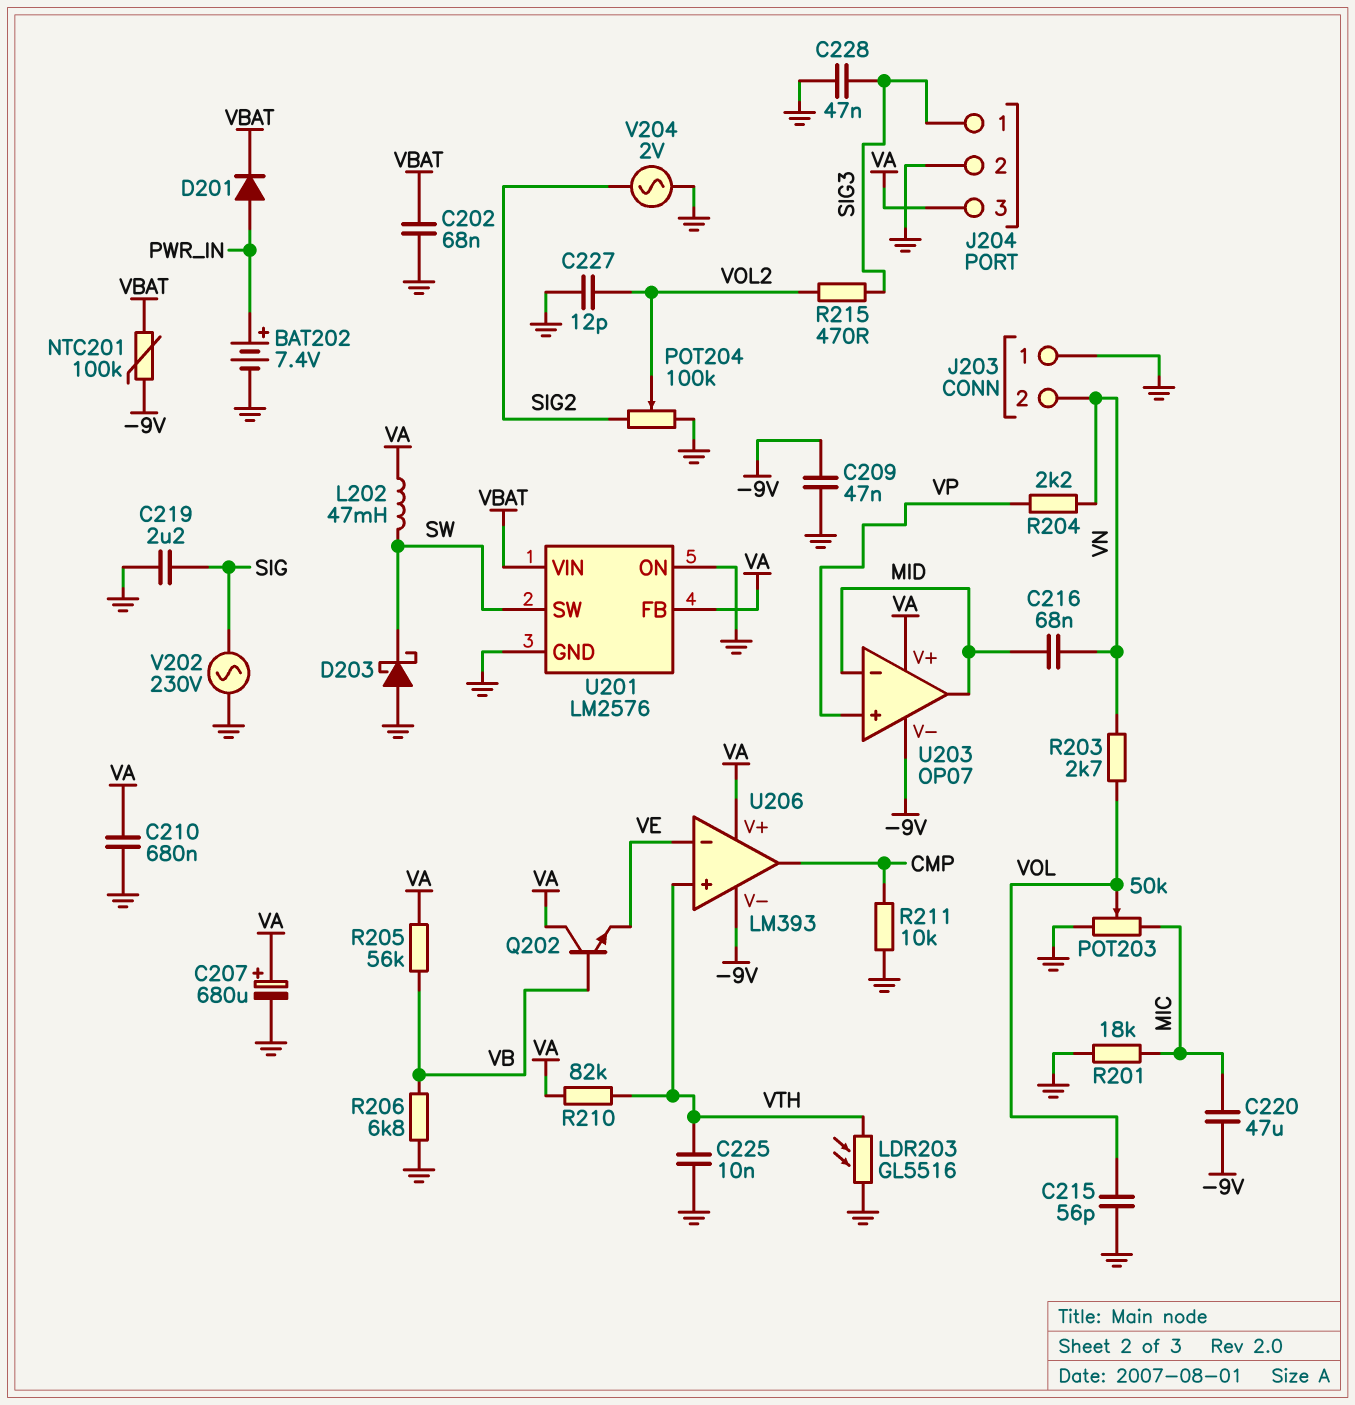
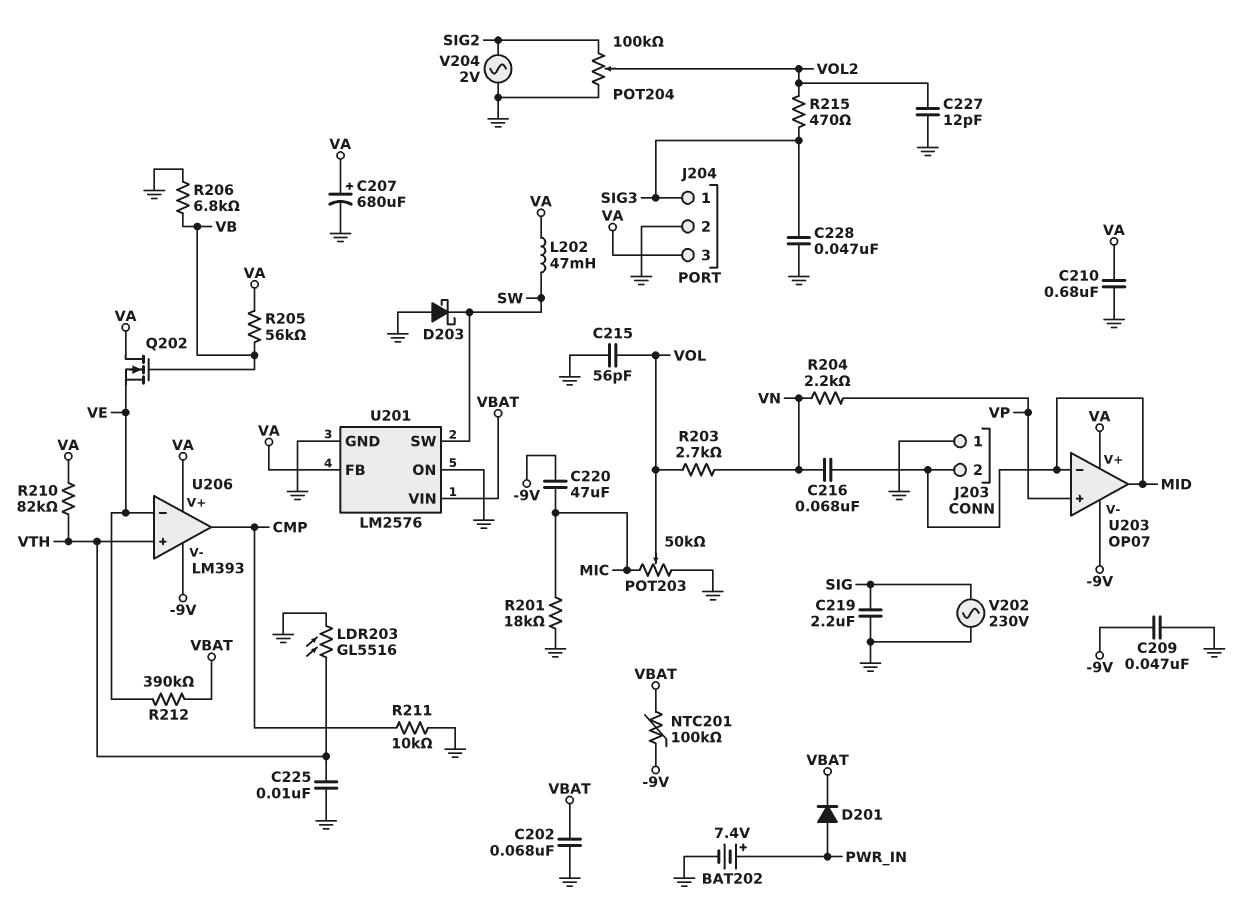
J203 pin 2: VN -> MID
Q202: NPN (B VB, C VA, E VE) -> NMOS (G VB, D VA, S VE)
R212: none -> 390k (VBAT, VE)

